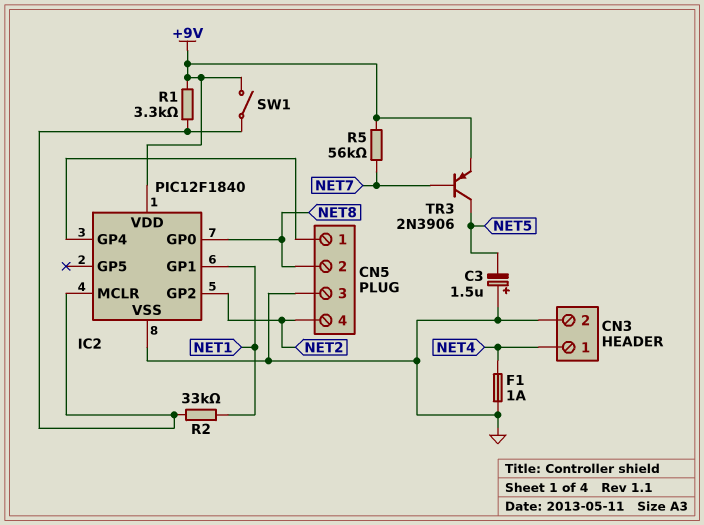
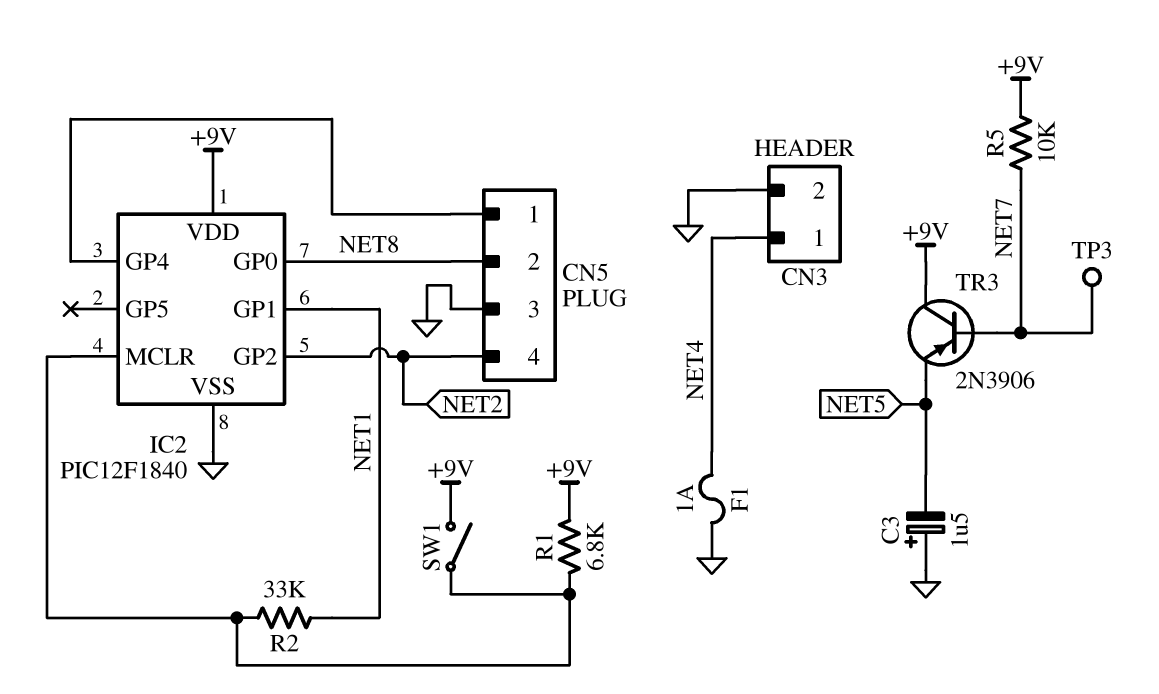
R1: 3.3k (+9V, IC2/MCLR) -> 6.8k (+9V, IC2/MCLR)
R5: 56k (+9V, NET7) -> 10k (+9V, NET7)
TP3: none -> test point (NET7)
TR3: PNP 2N3906 (B NET7, C NET5, E +9V) -> PNP 2N3906 (B NET7, C +9V, E NET5)

